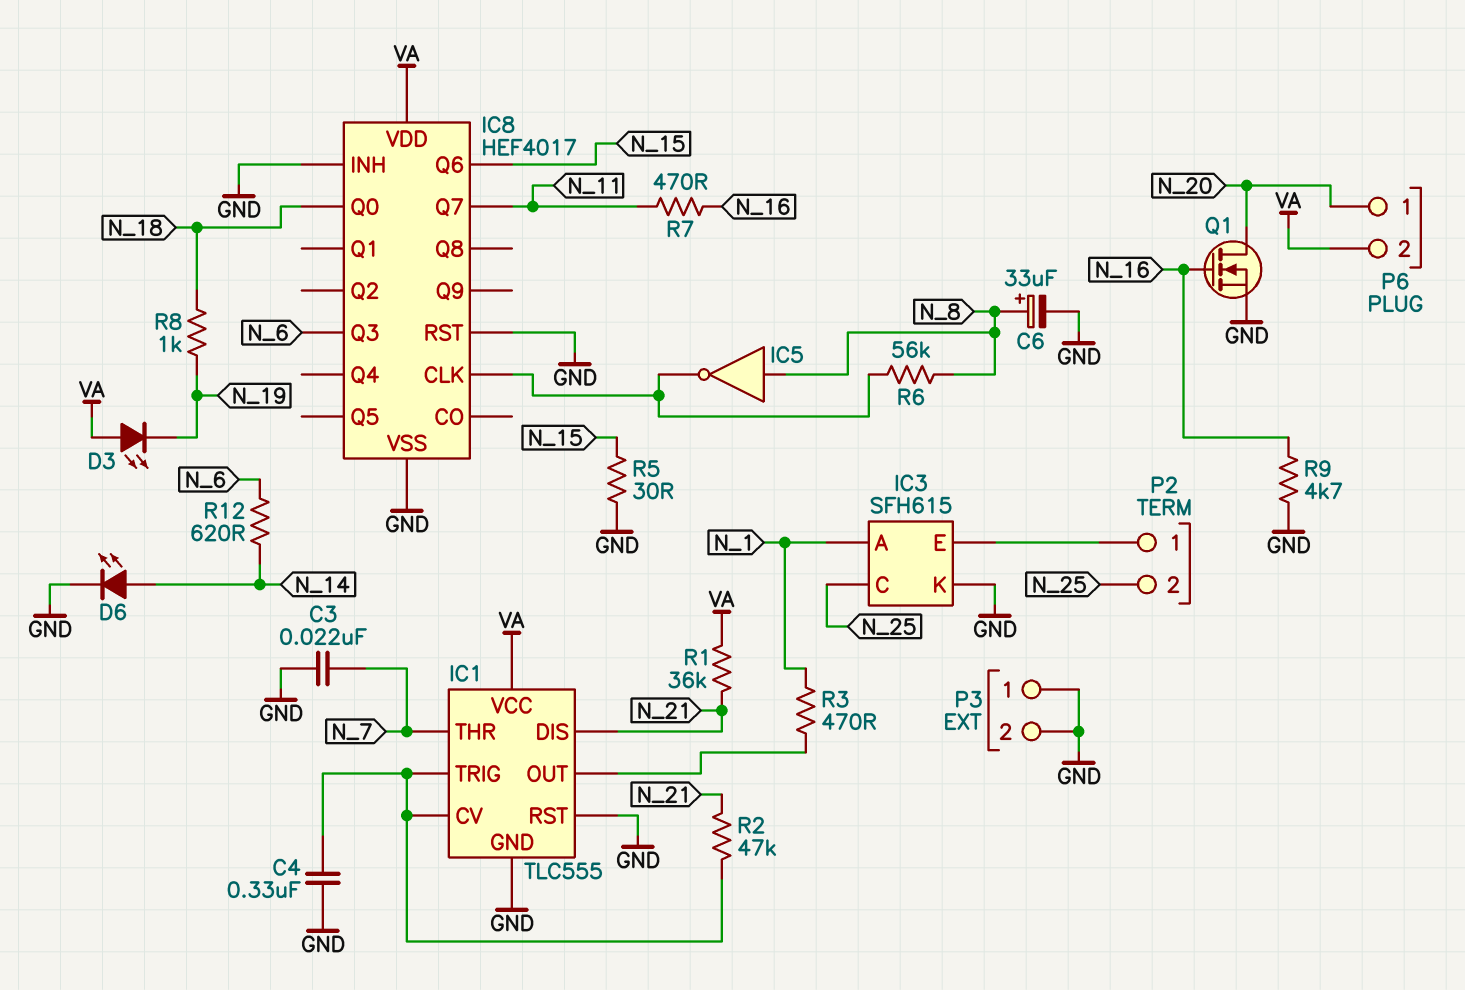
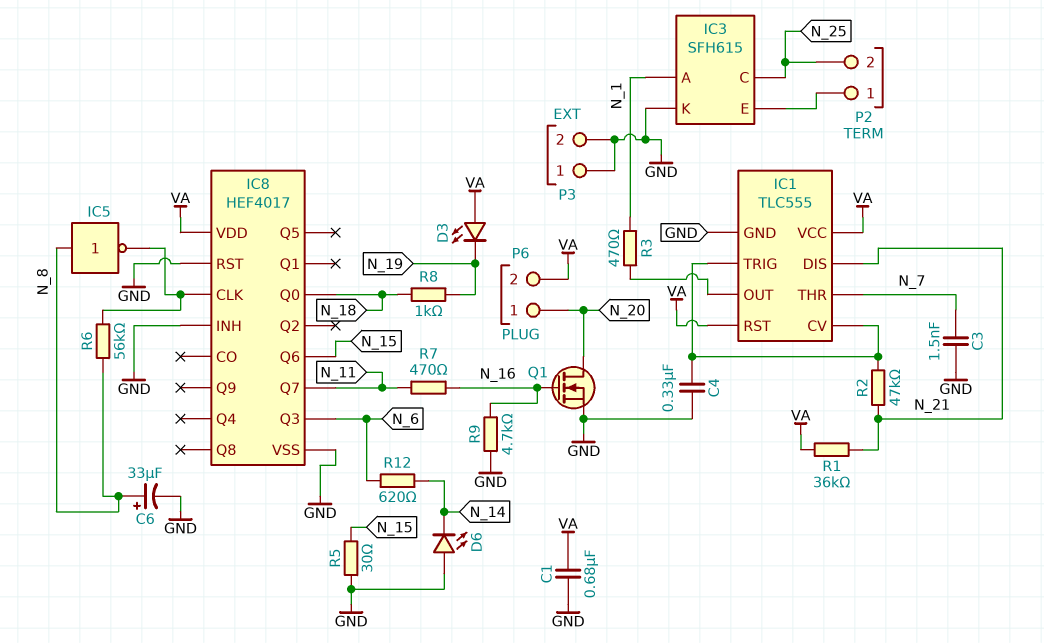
C1: none -> 680nF (GND, VA)
C3: 22nF (GND, N_7) -> 1.5nF (GND, N_7)
D6: LED (A N_14, K GND) -> LED (A GND, K N_14)
IC1 pin RST: GND -> VA

